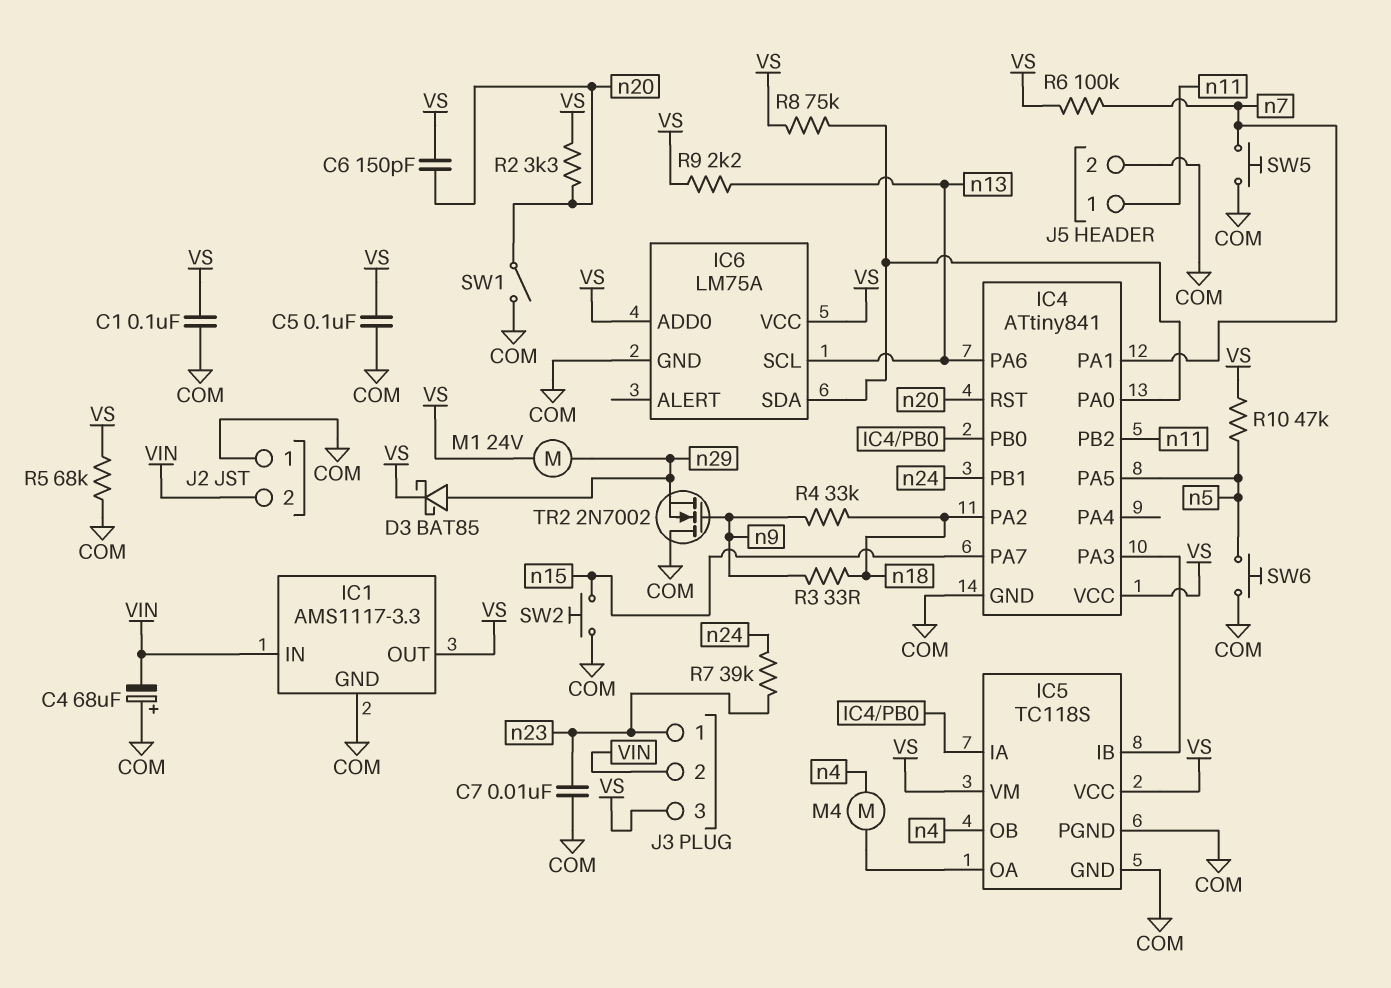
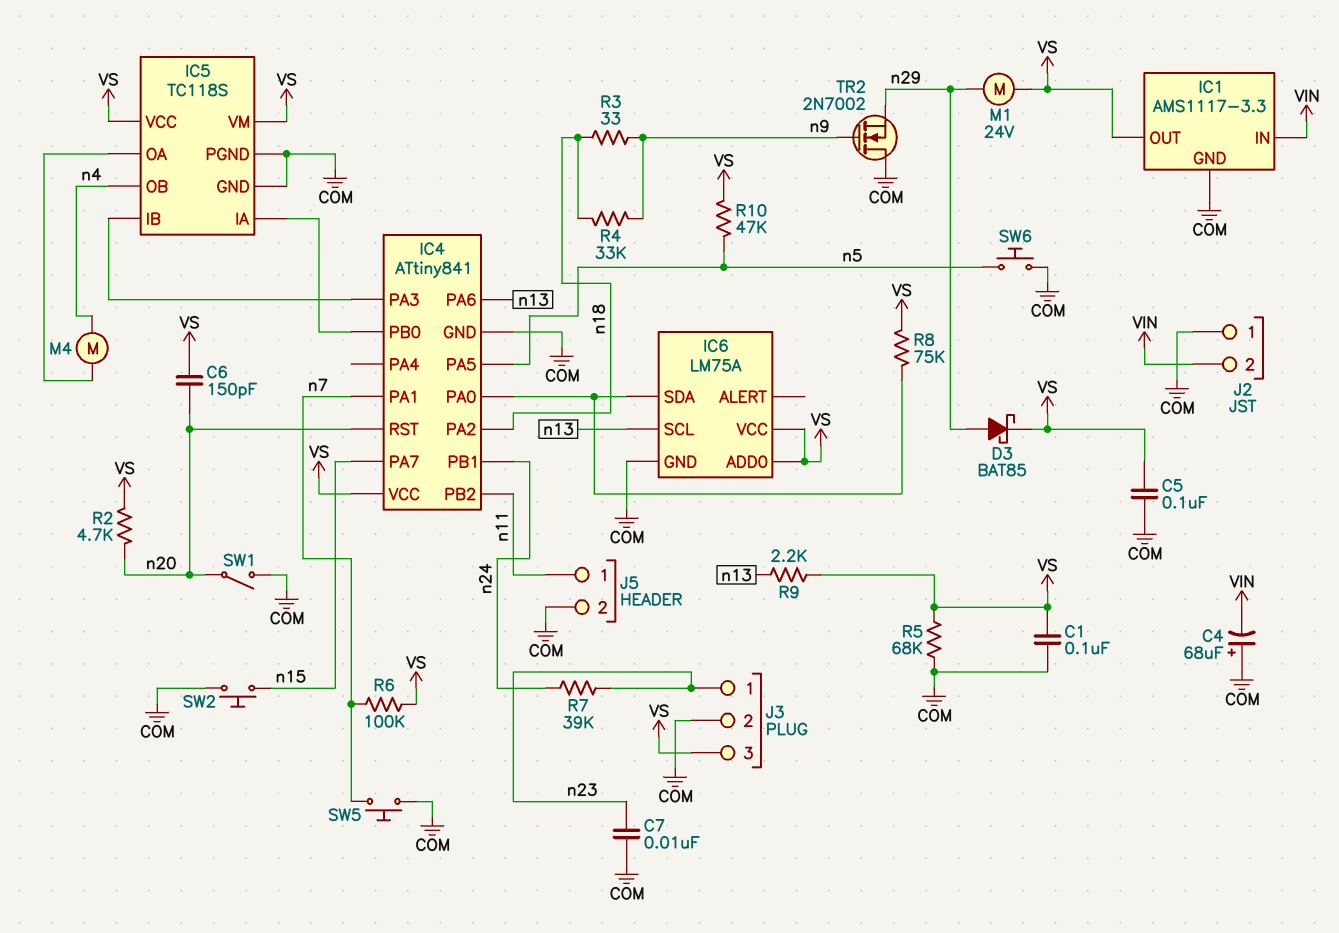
J3 pin 2: VIN -> COM
R2: 3.3k (VS, n20) -> 4.7k (VS, n20)

